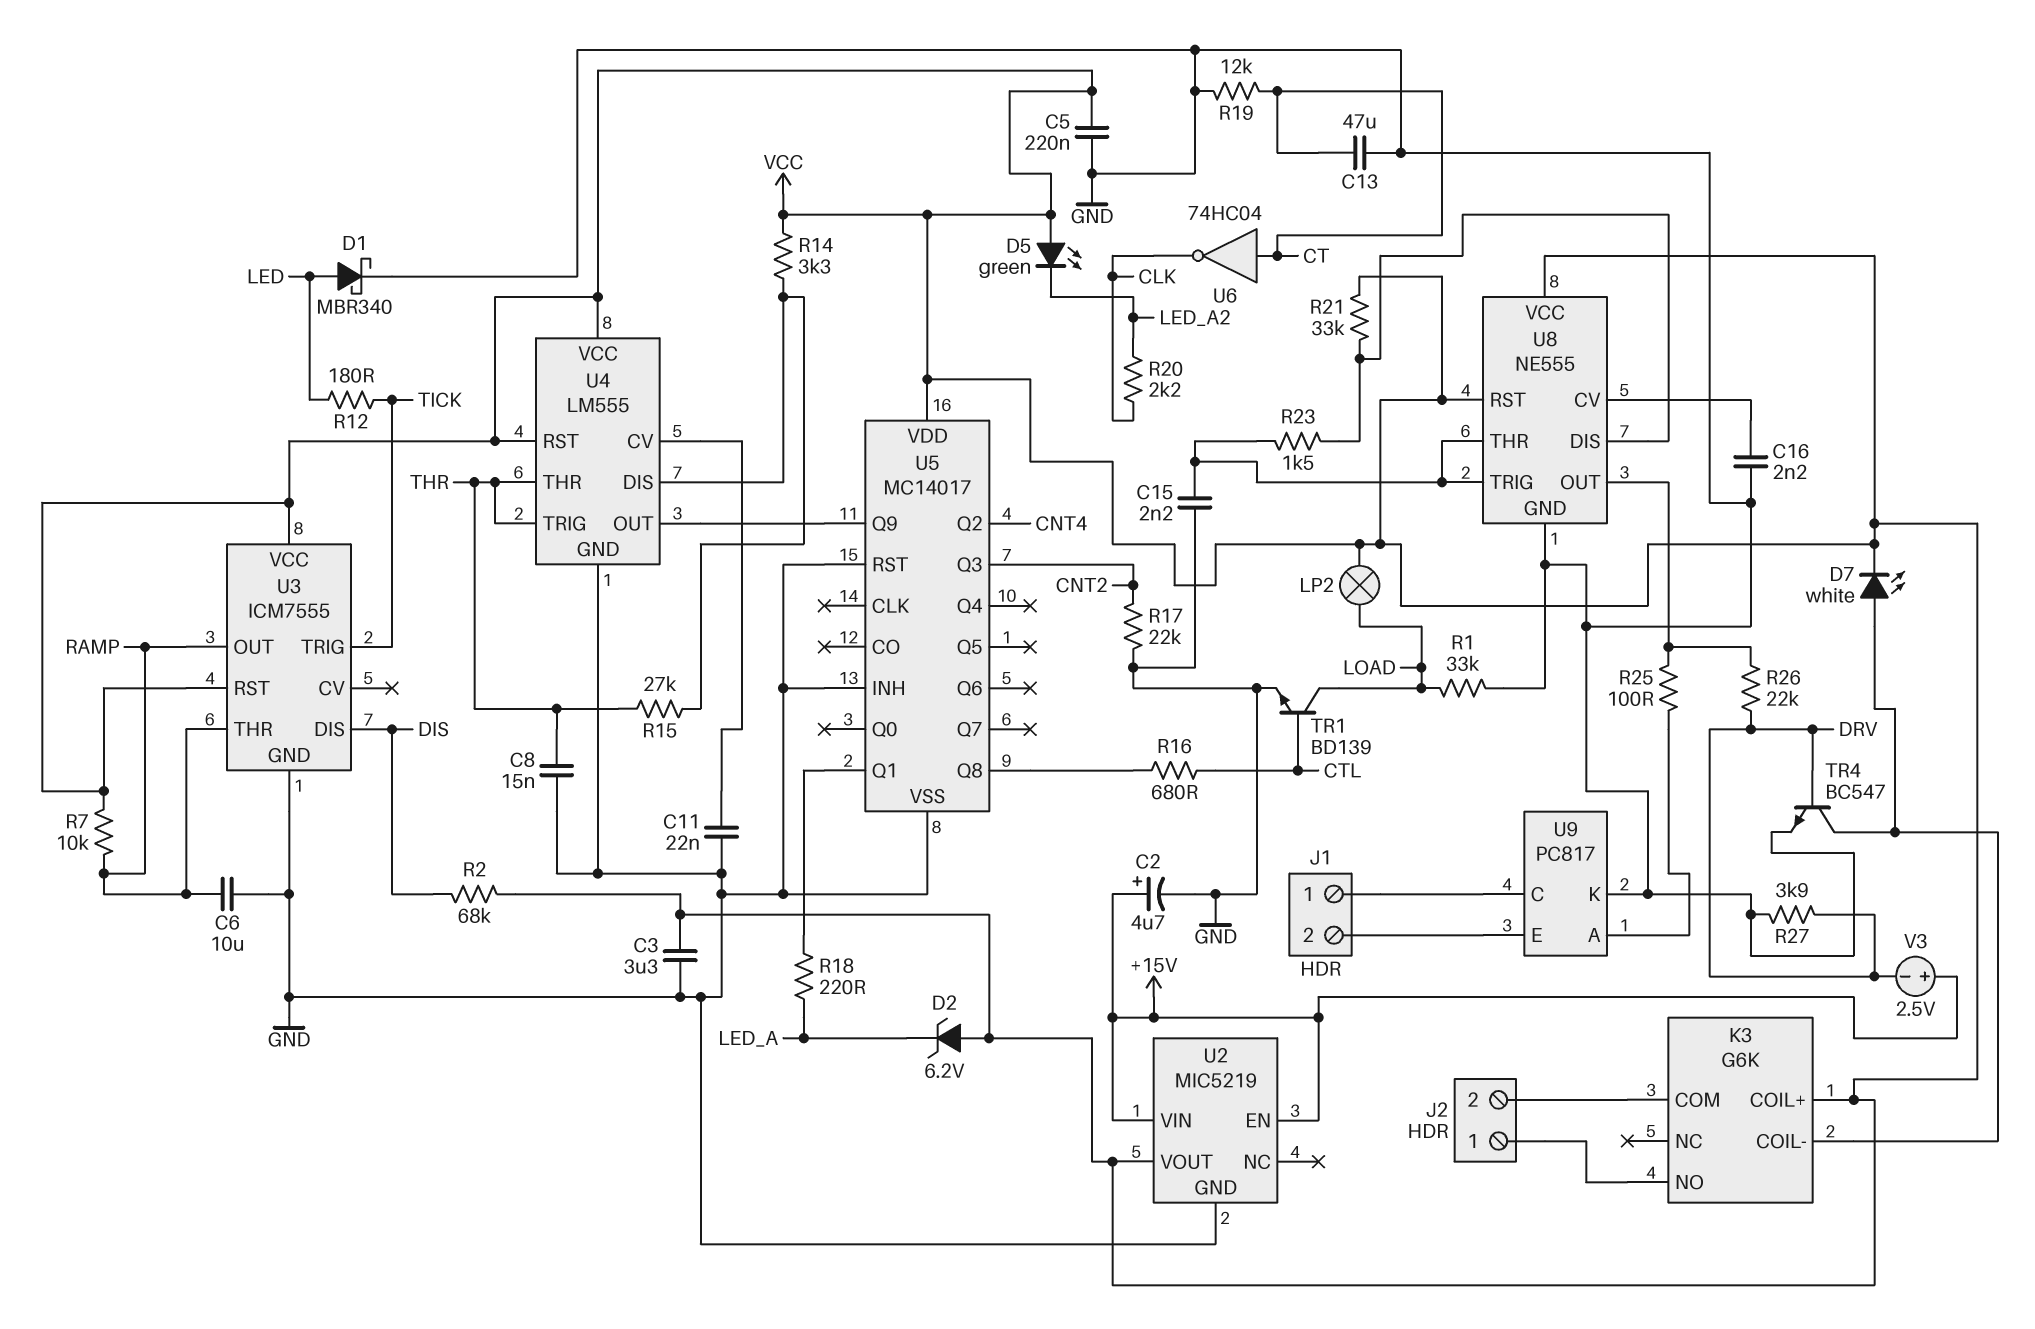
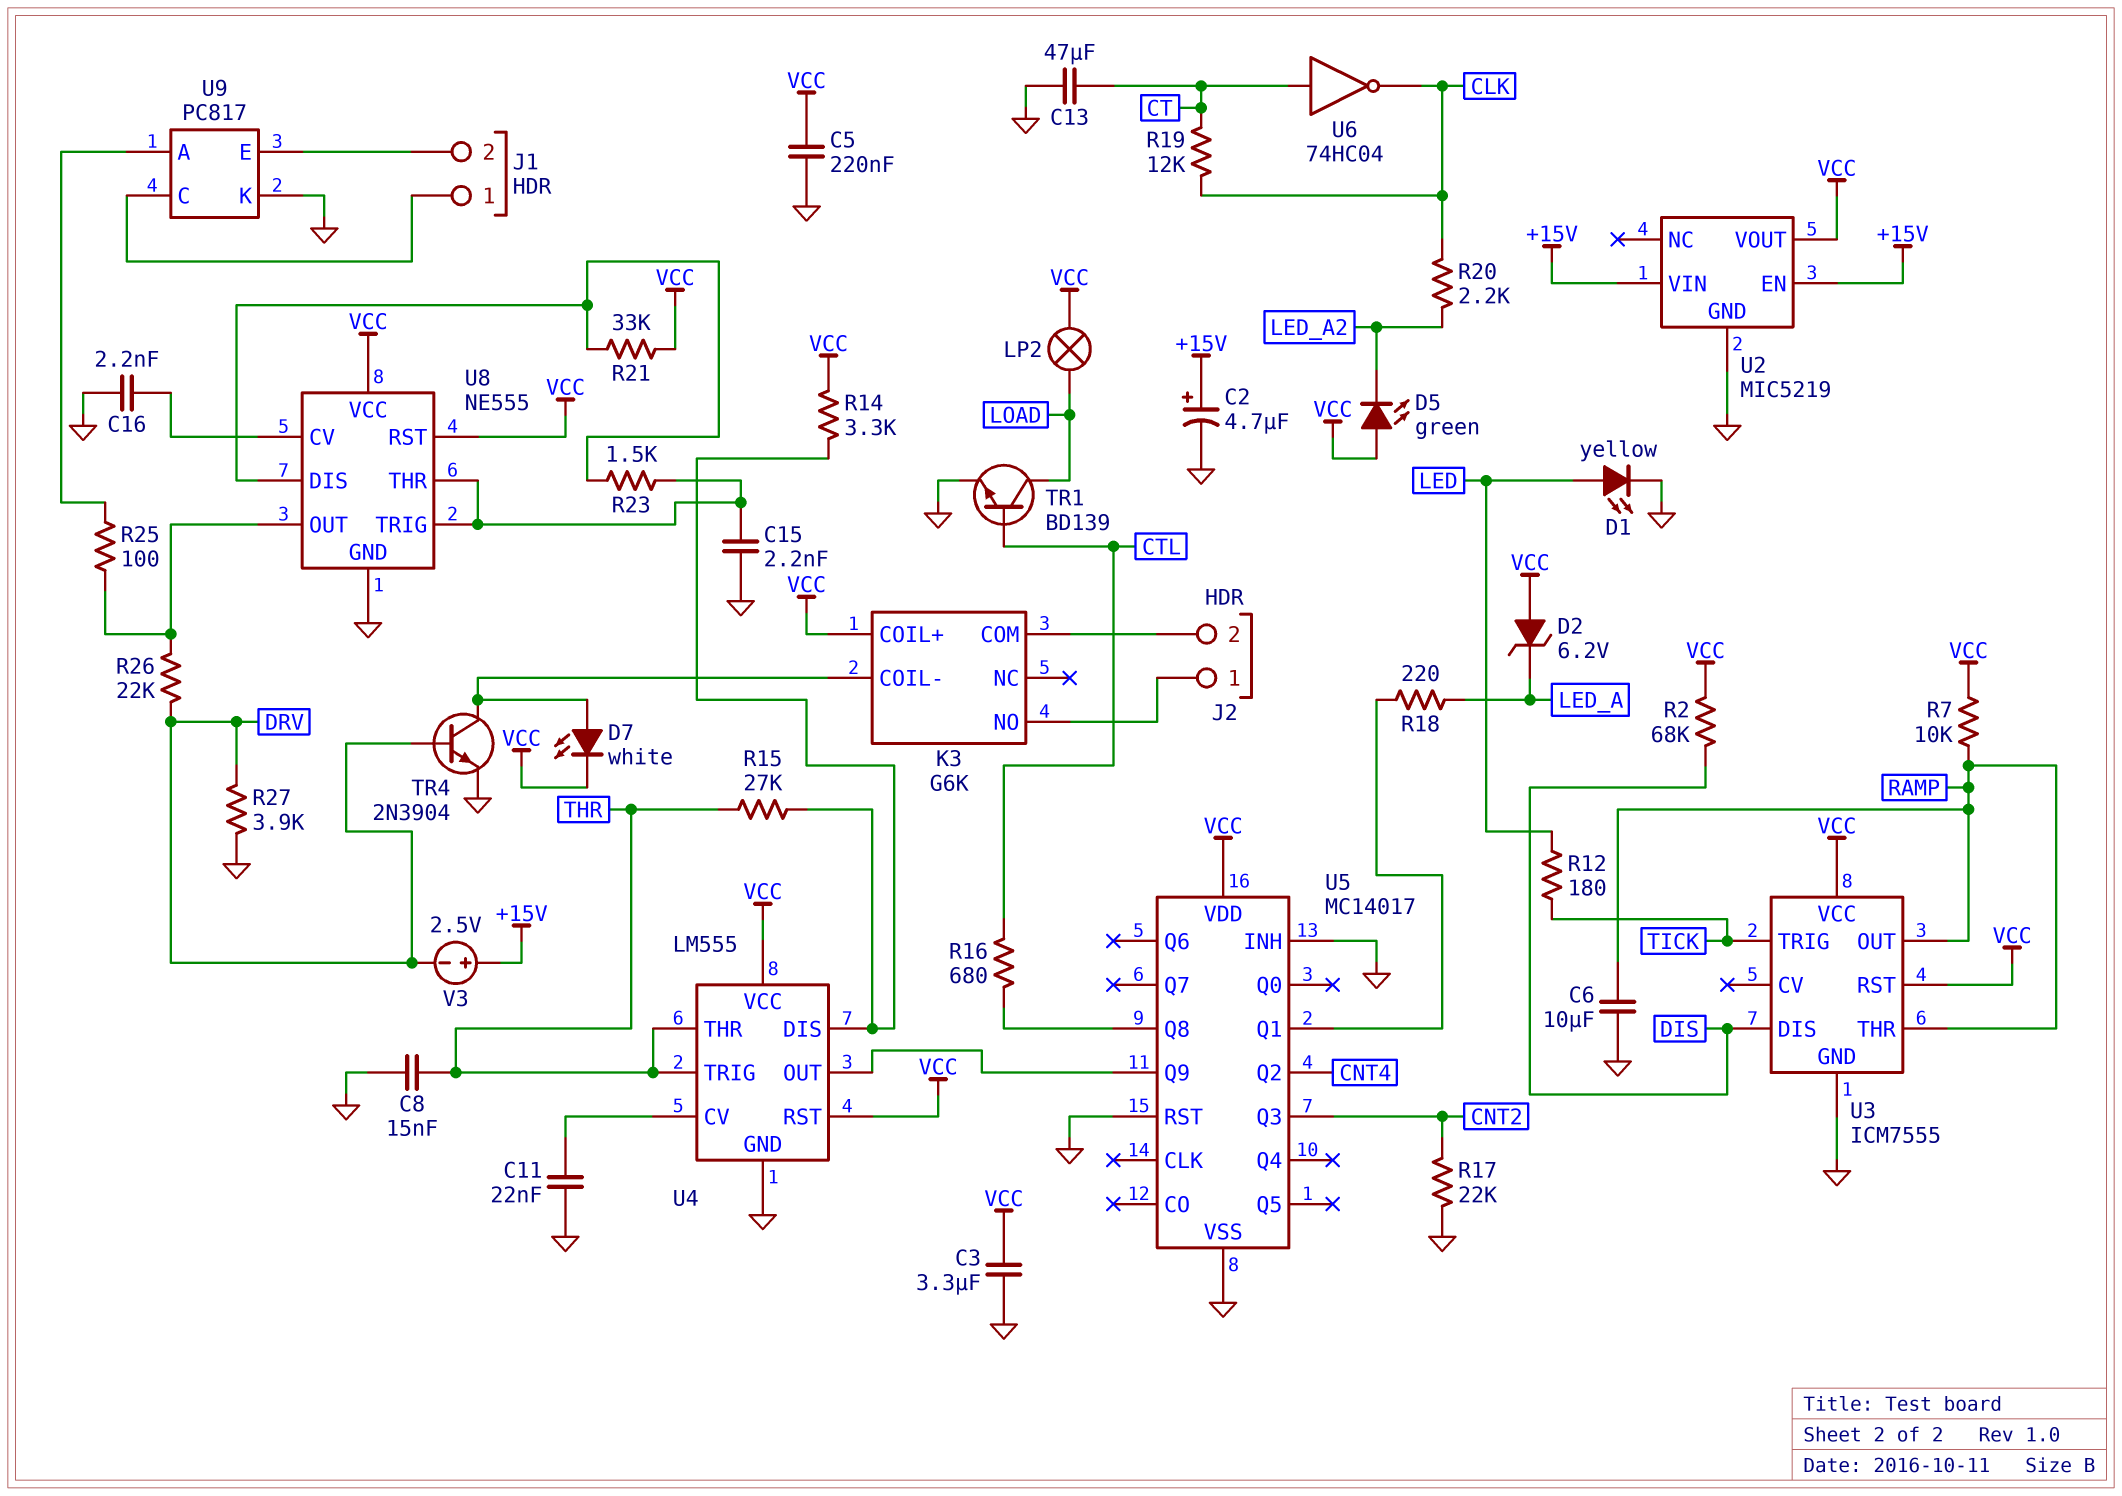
D1: schottky MBR340 (A LED, K GND) -> LED yellow (A LED, K GND)
R1: 33k (GND, LOAD) -> none
R19: 12k (CT, GND) -> 12k (CLK, CT)
TR4: NPN BC547 (B DRV, C K3/COIL-, E GND) -> NPN 2N3904 (B DRV, C K3/COIL-, E GND)

